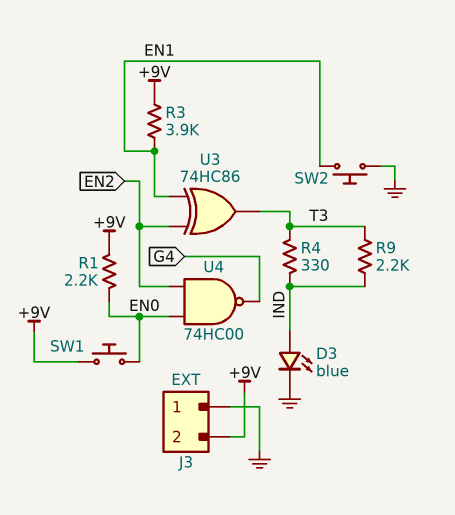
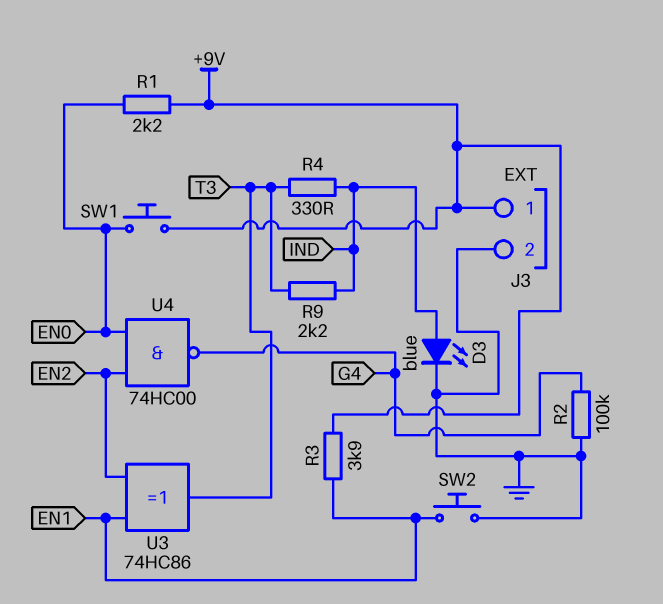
J3 pin 1: GND -> +9V
J3 pin 2: +9V -> GND
R2: none -> 100k (G4, GND)

